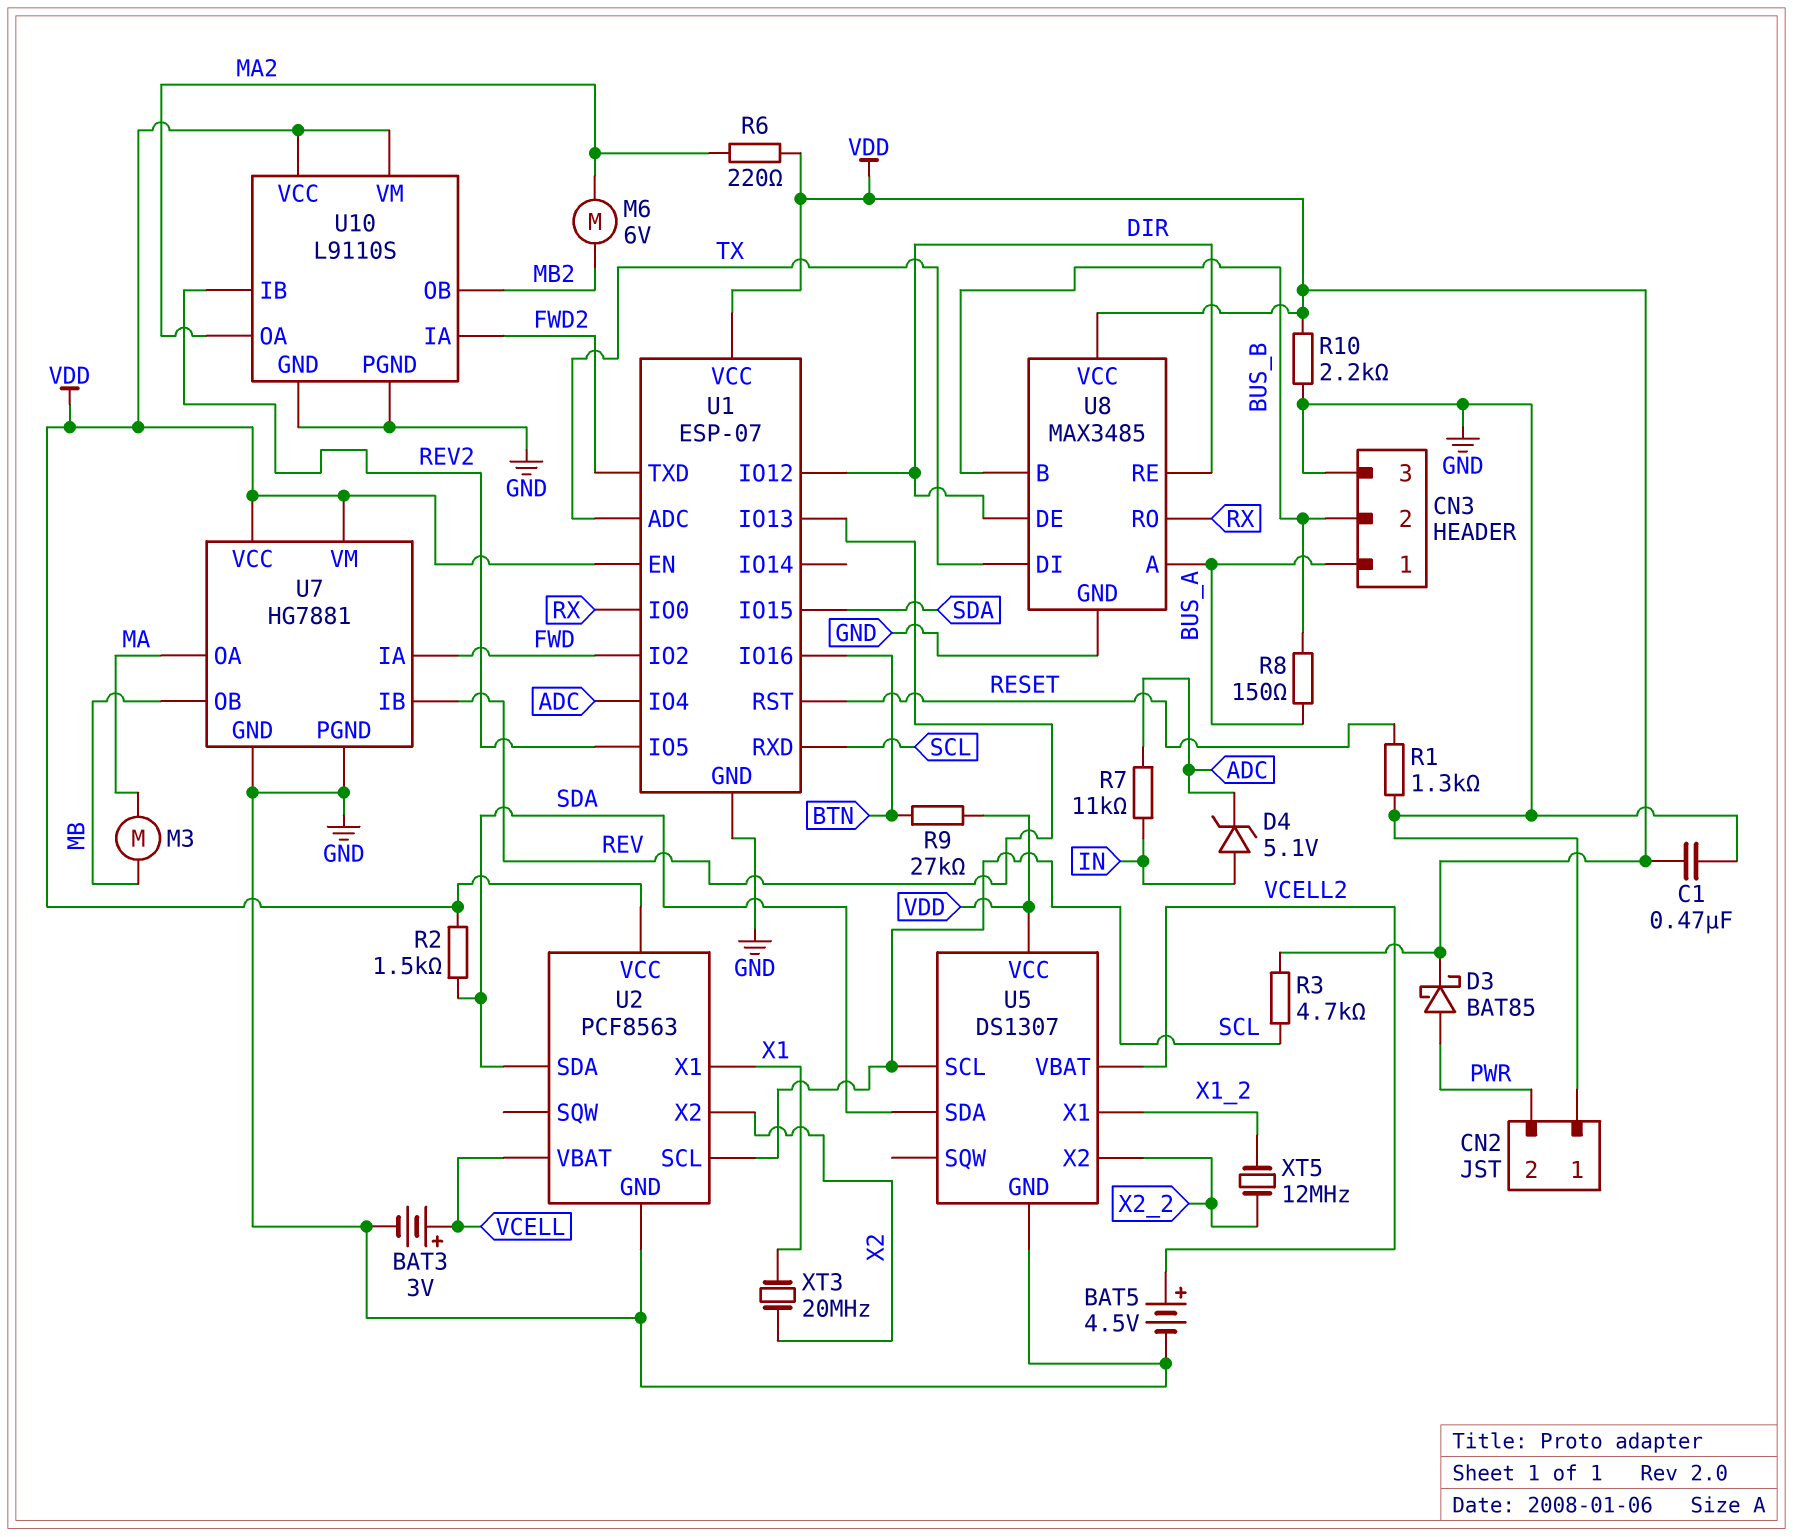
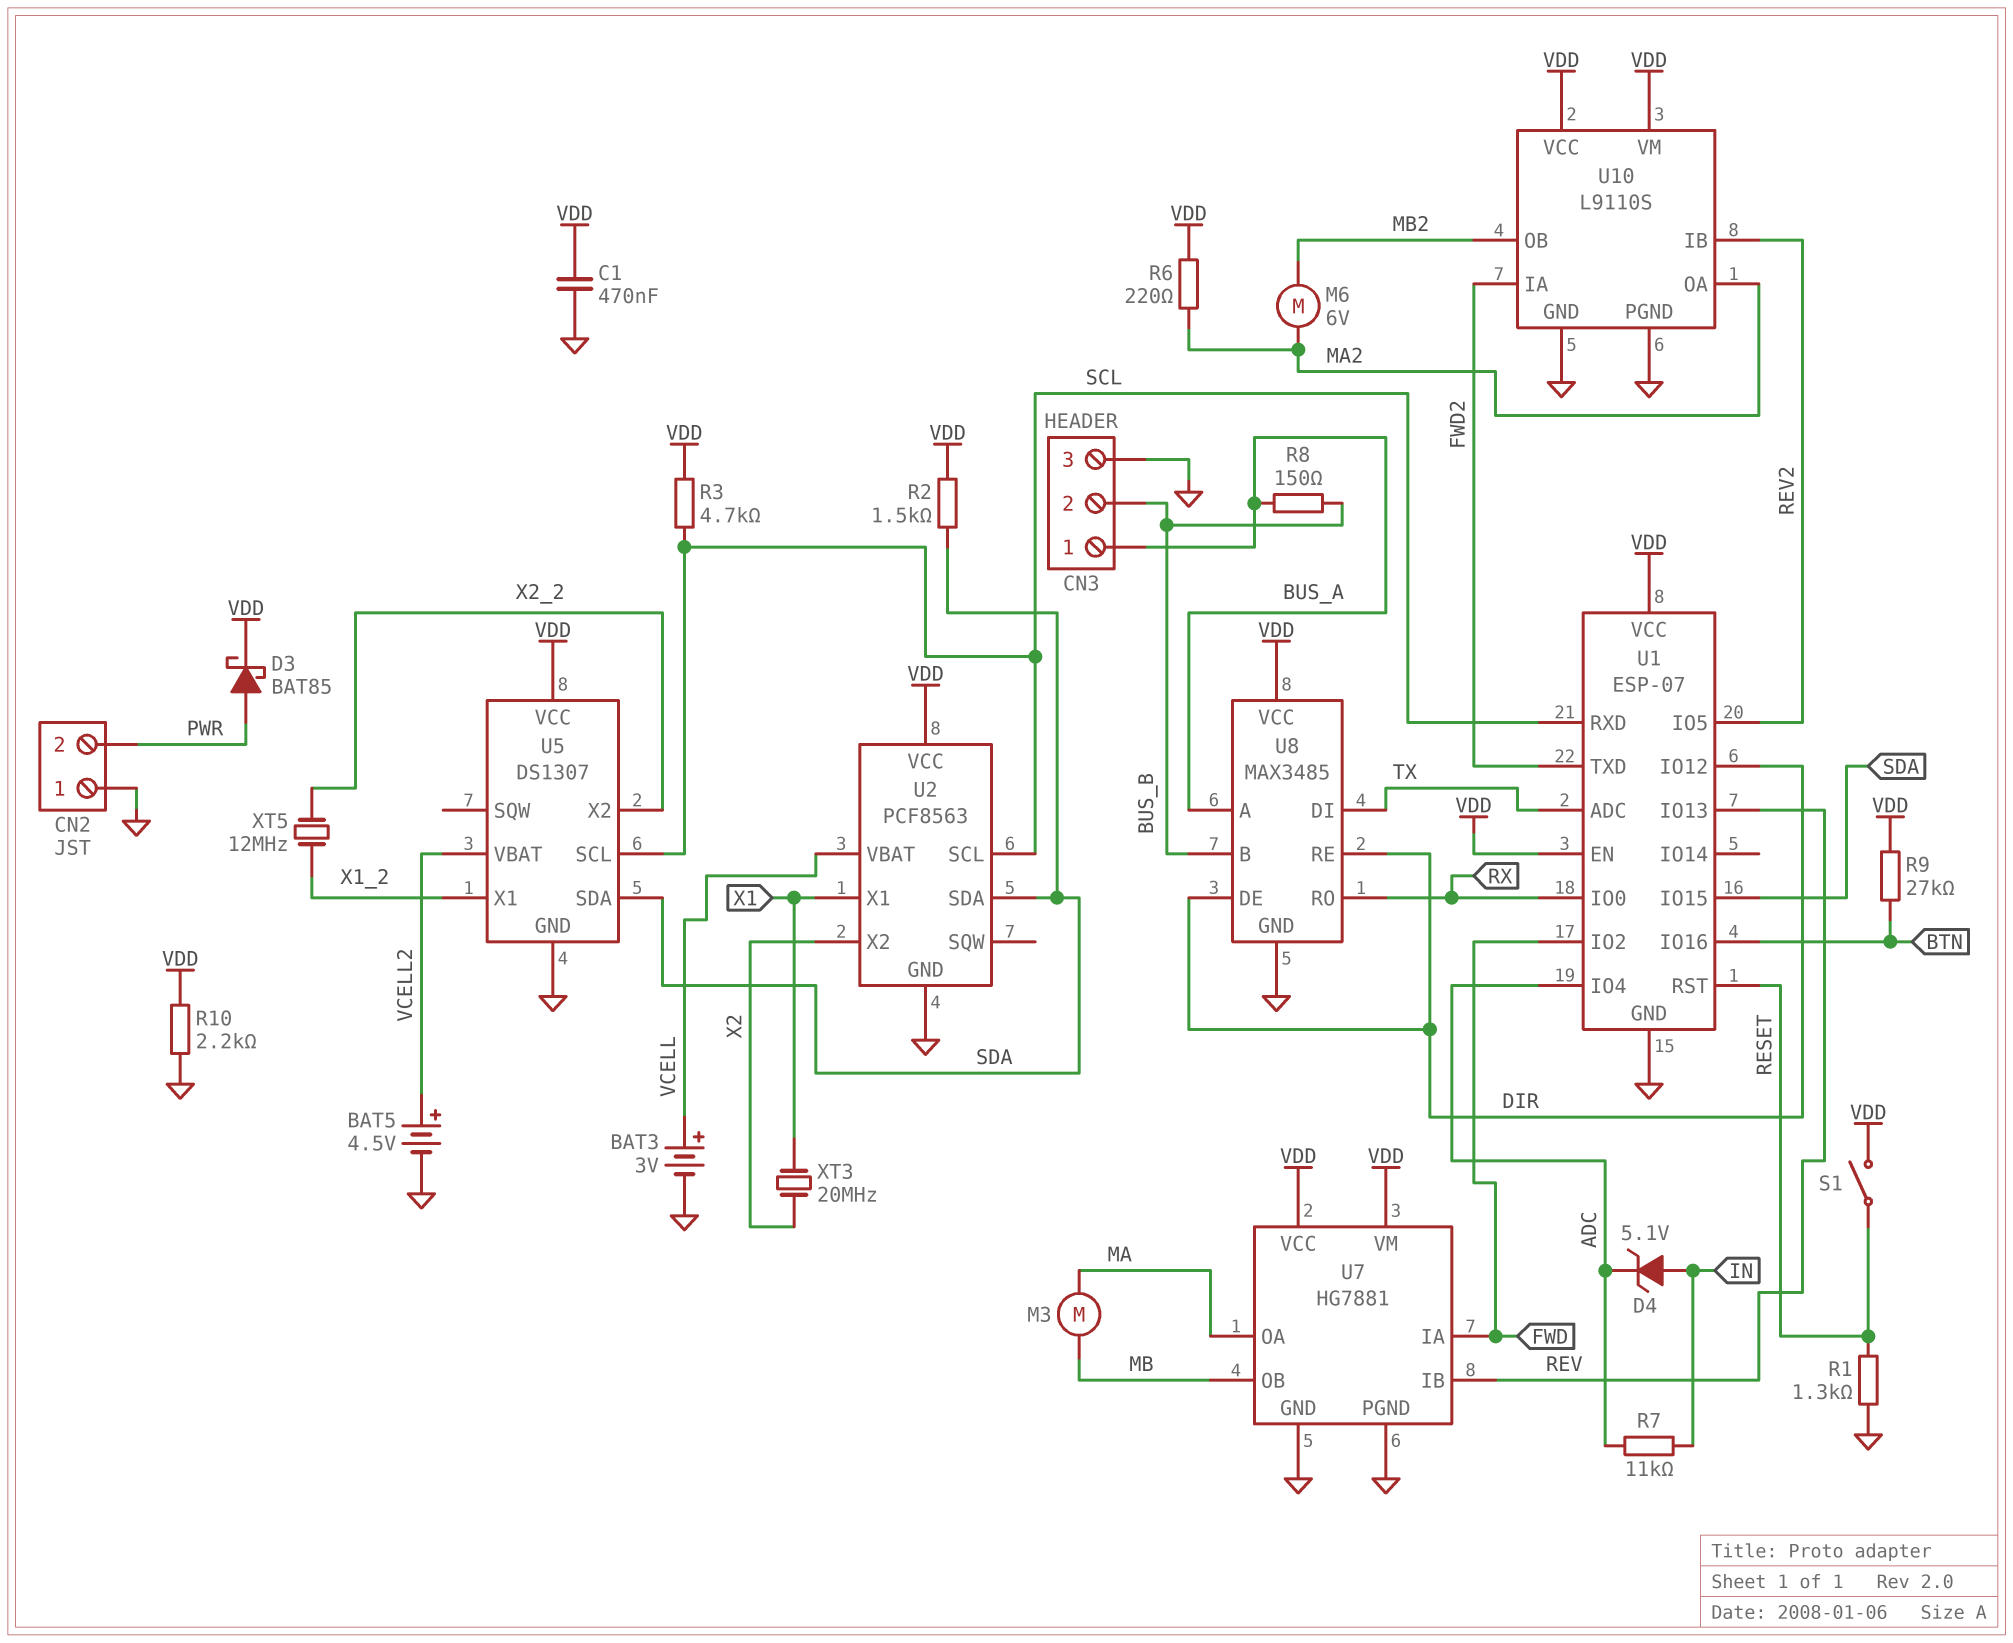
S1: none -> switch (RESET, VDD)

